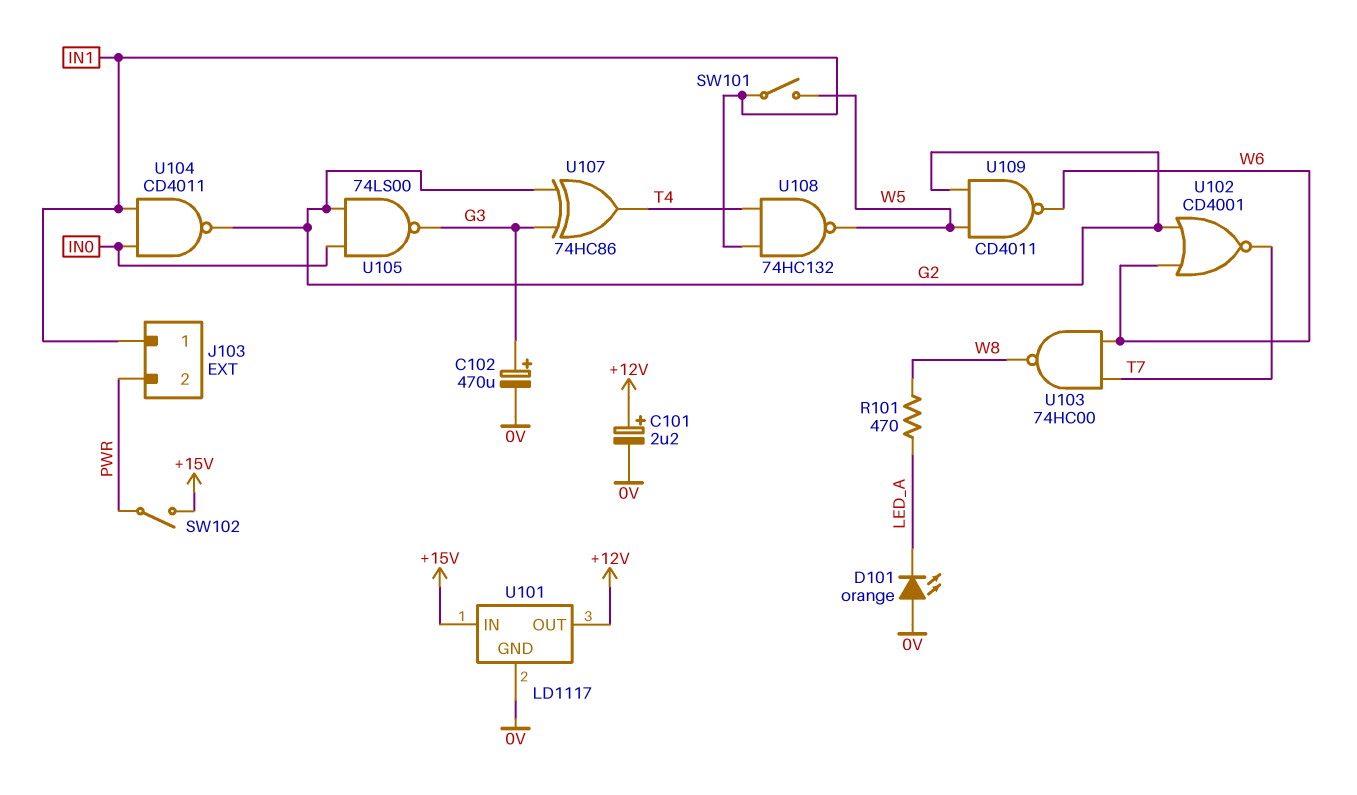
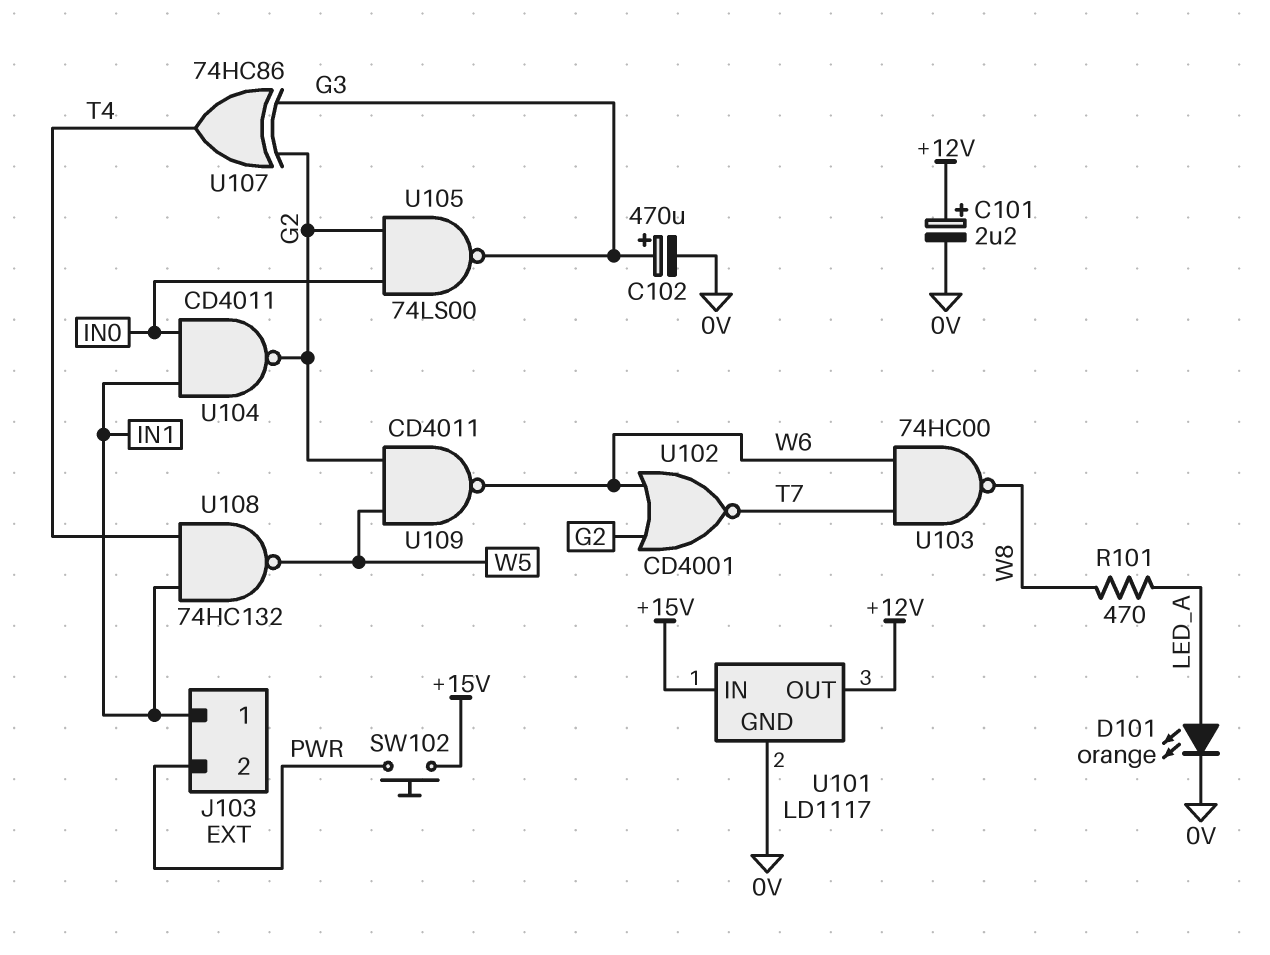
D101: LED orange (A 0V, K LED_A) -> LED orange (A LED_A, K 0V)
SW101: switch (IN1, W5) -> none
SW102: switch (+15V, PWR) -> button (+15V, PWR)

